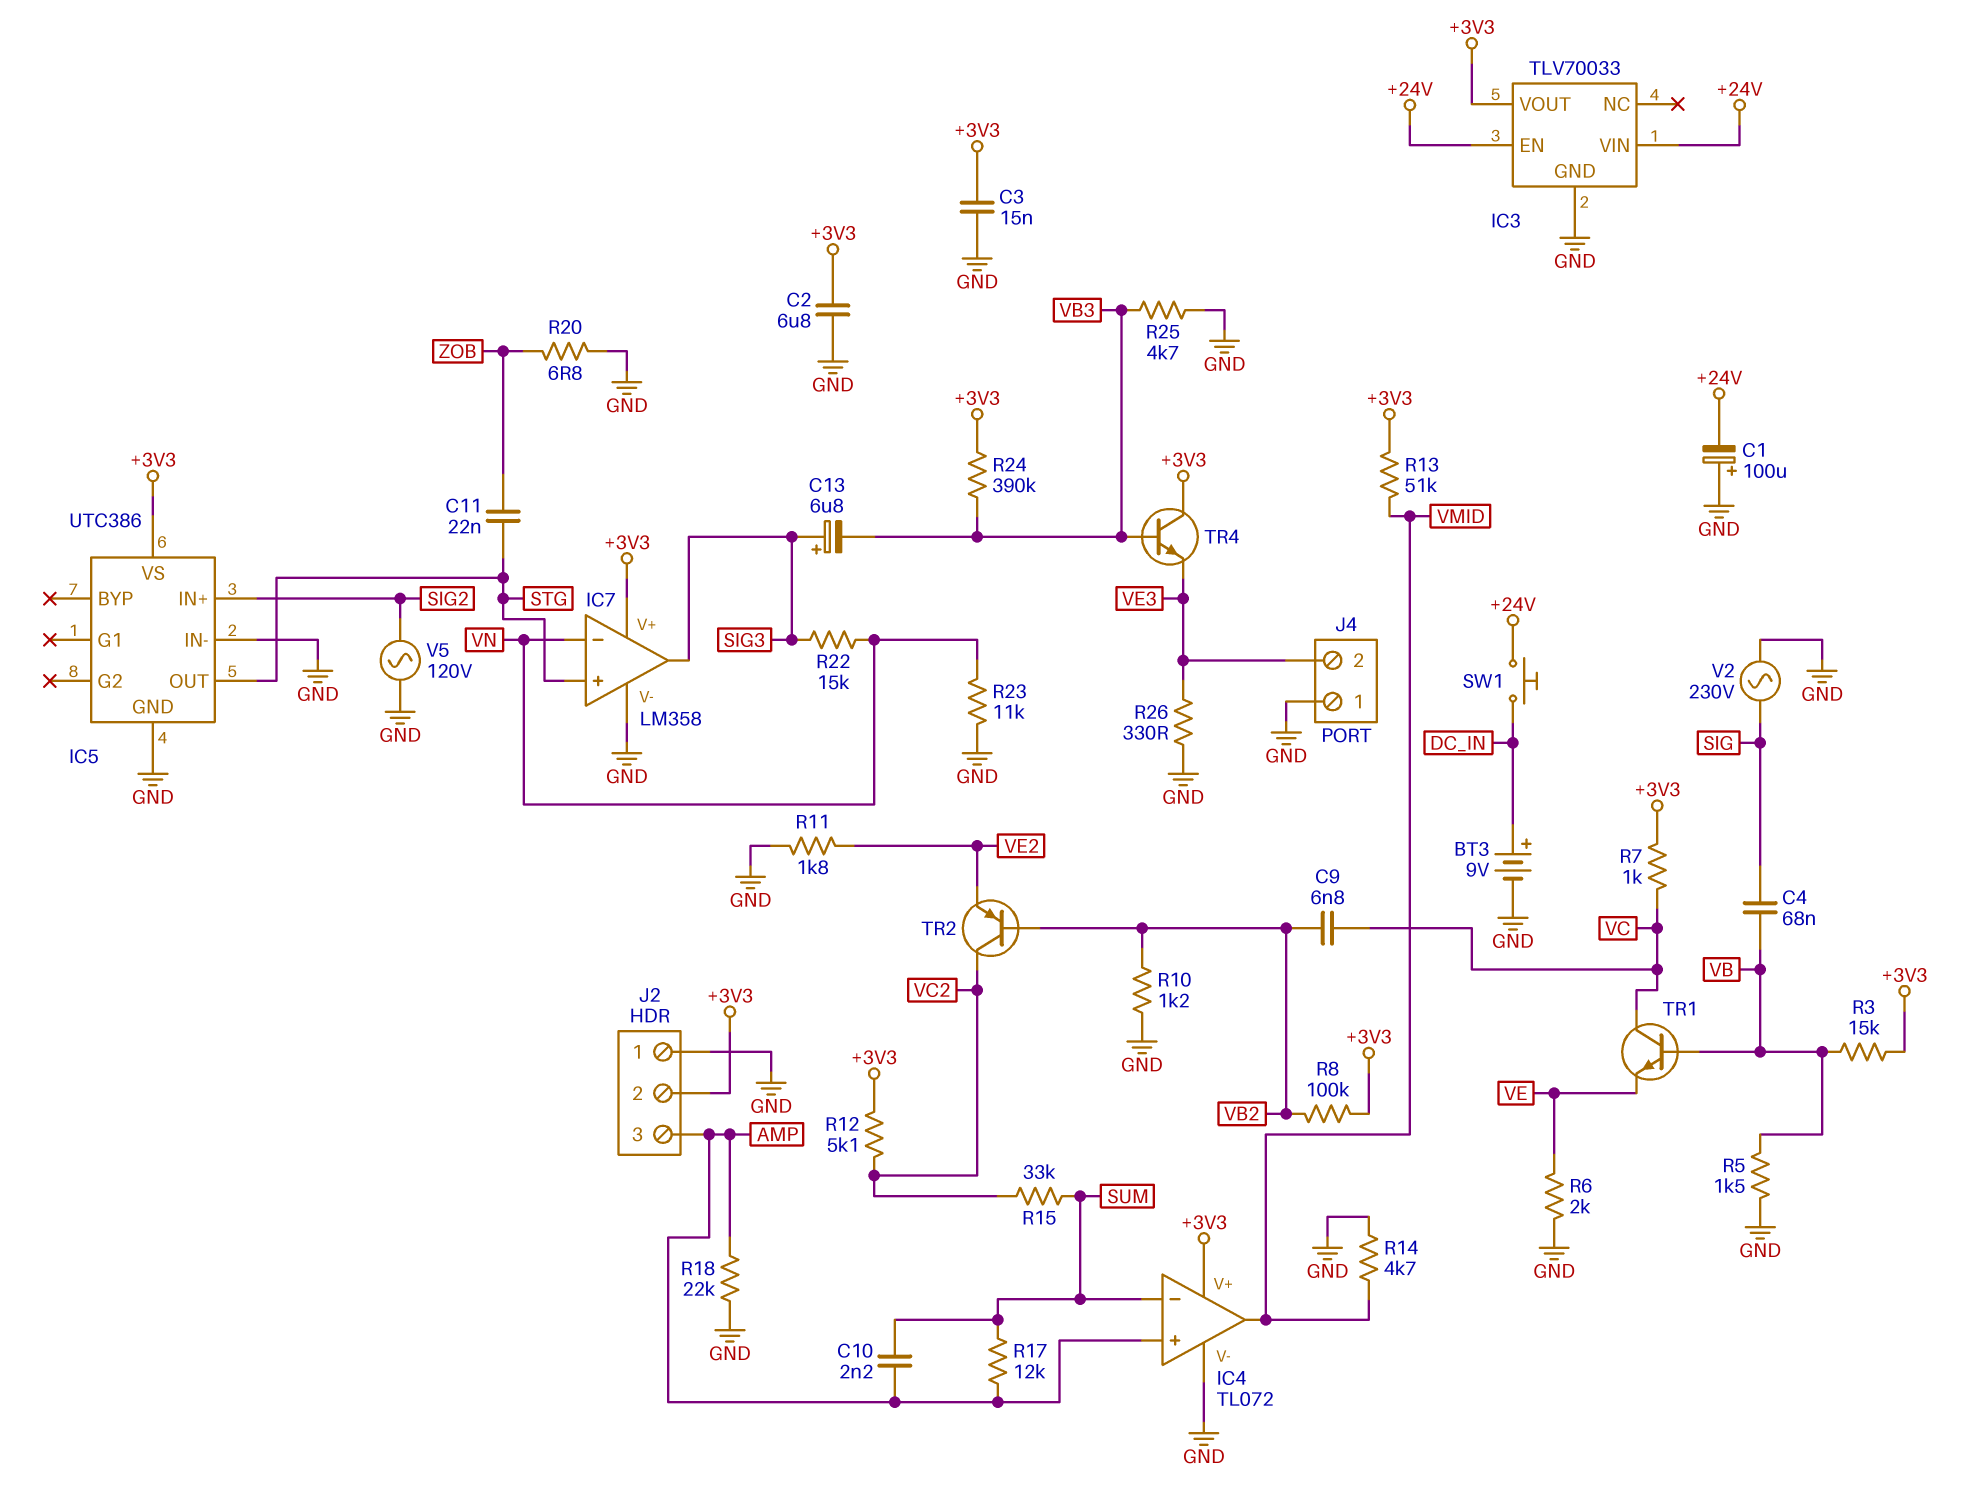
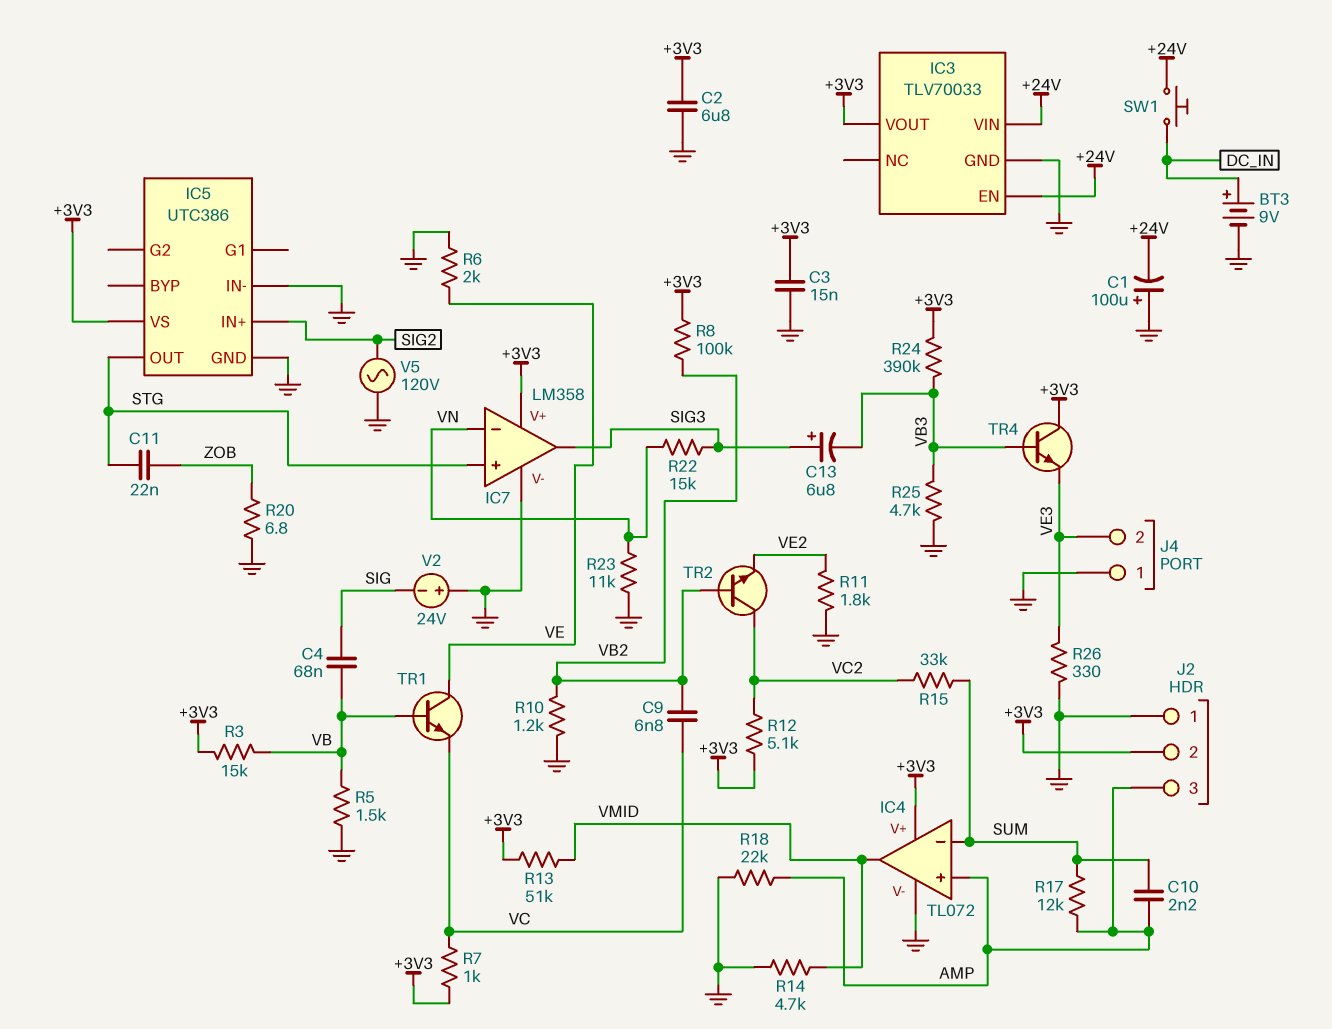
TR1: NPN (B VB, C VC, E VE) -> NPN (B VB, C VE, E VC)
TR2: PNP (B VB2, C VC2, E VE2) -> NPN (B VB2, C VC2, E VE2)
V2: AC 230V (GND, SIG) -> 24V (plus GND, minus SIG)

